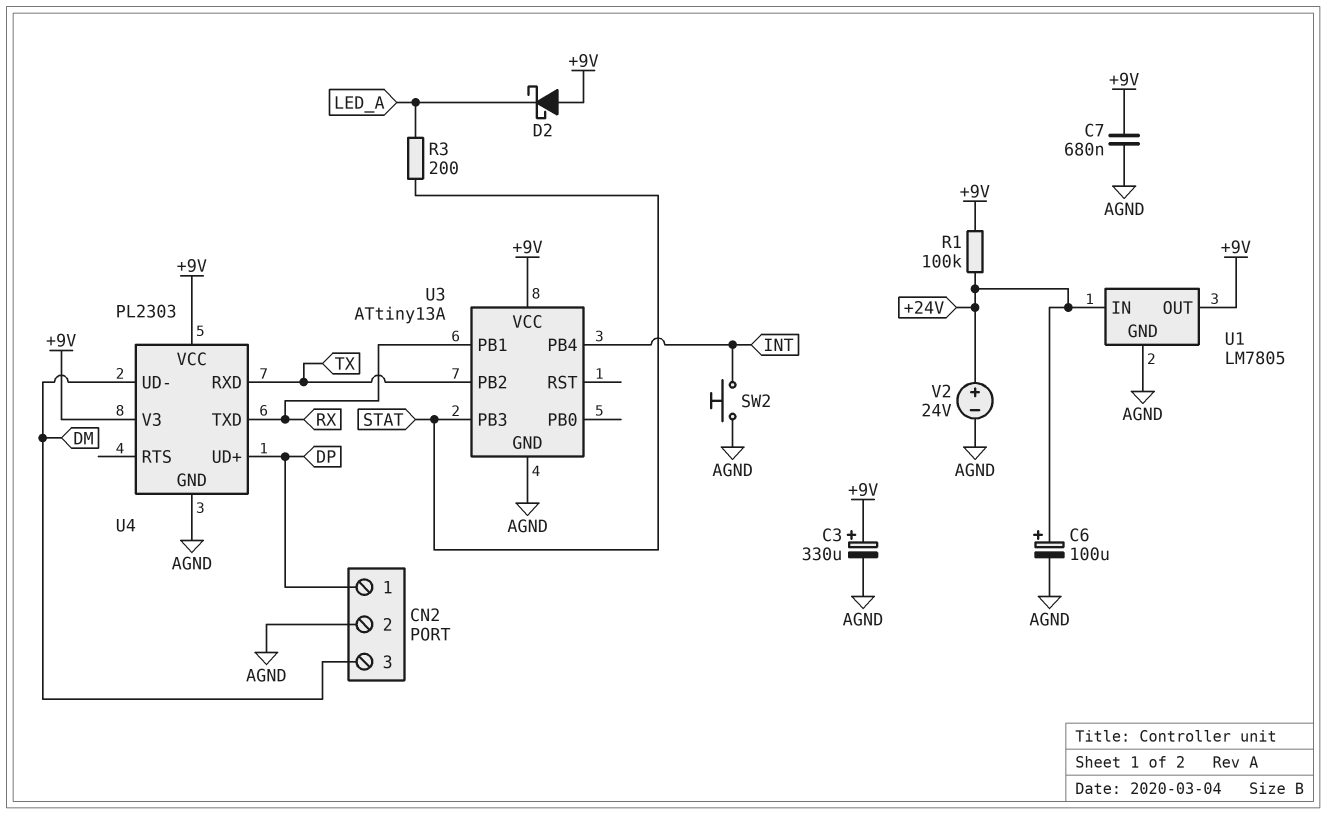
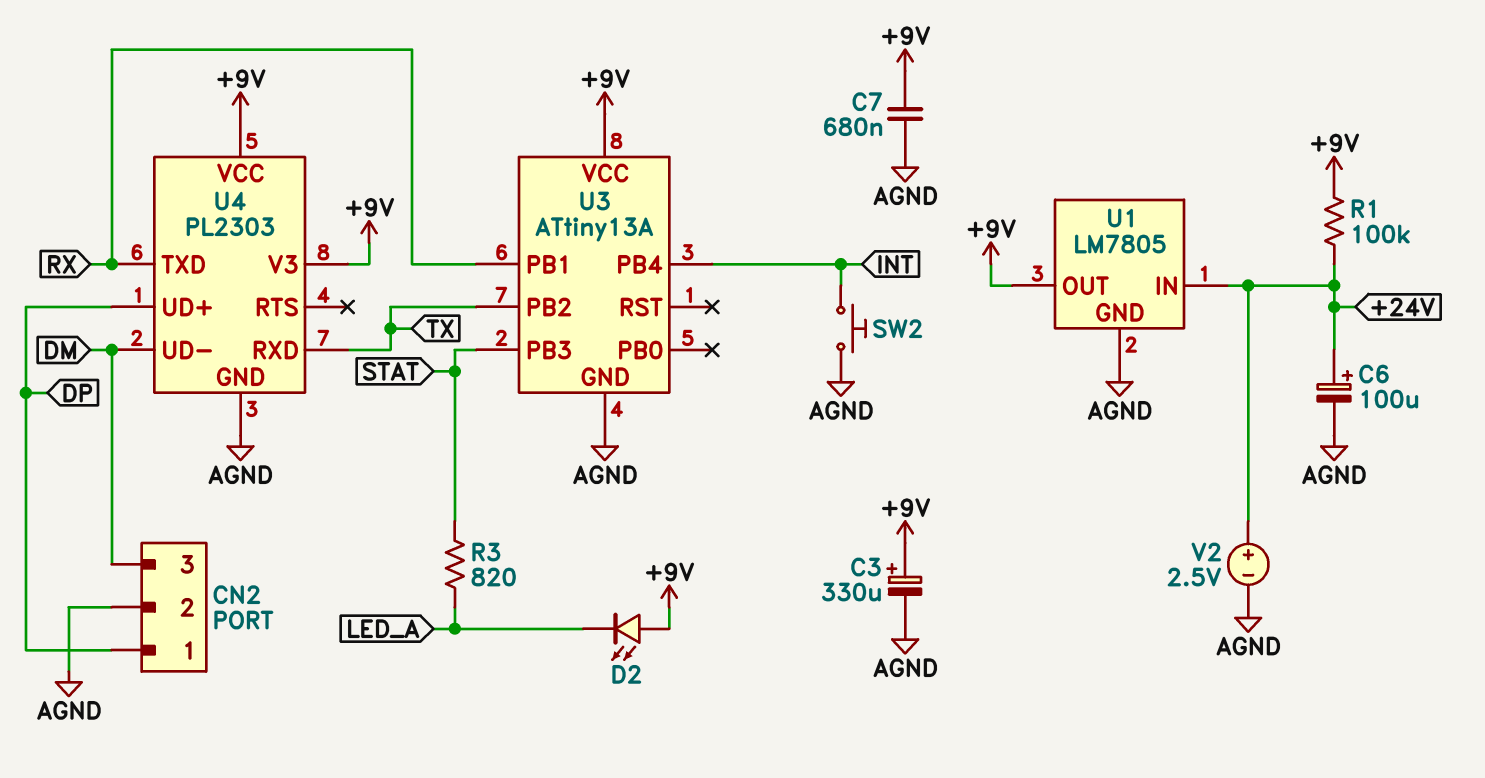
D2: schottky (A +9V, K LED_A) -> LED (A +9V, K LED_A)
R3: 200 (LED_A, STAT) -> 820 (LED_A, STAT)
V2: 24V (plus +24V, minus AGND) -> 2.5V (plus +24V, minus AGND)

